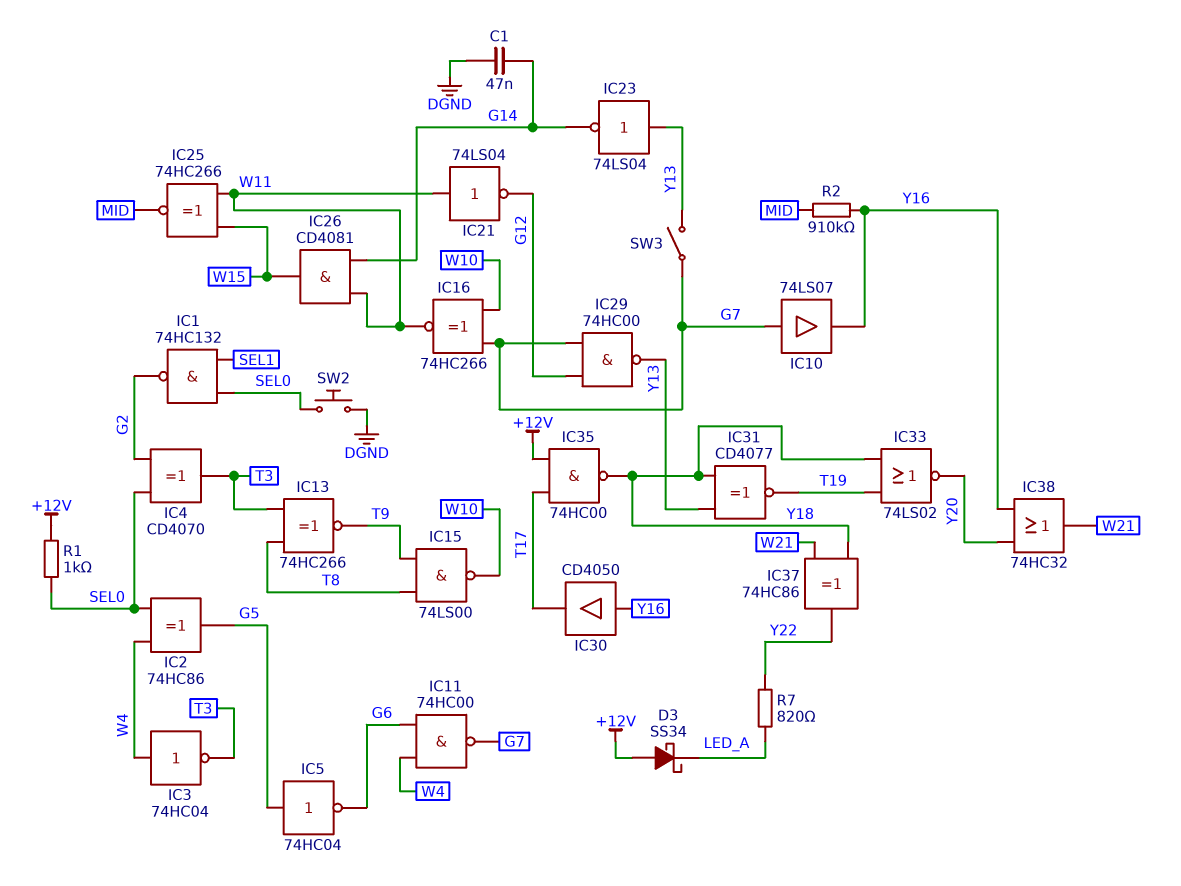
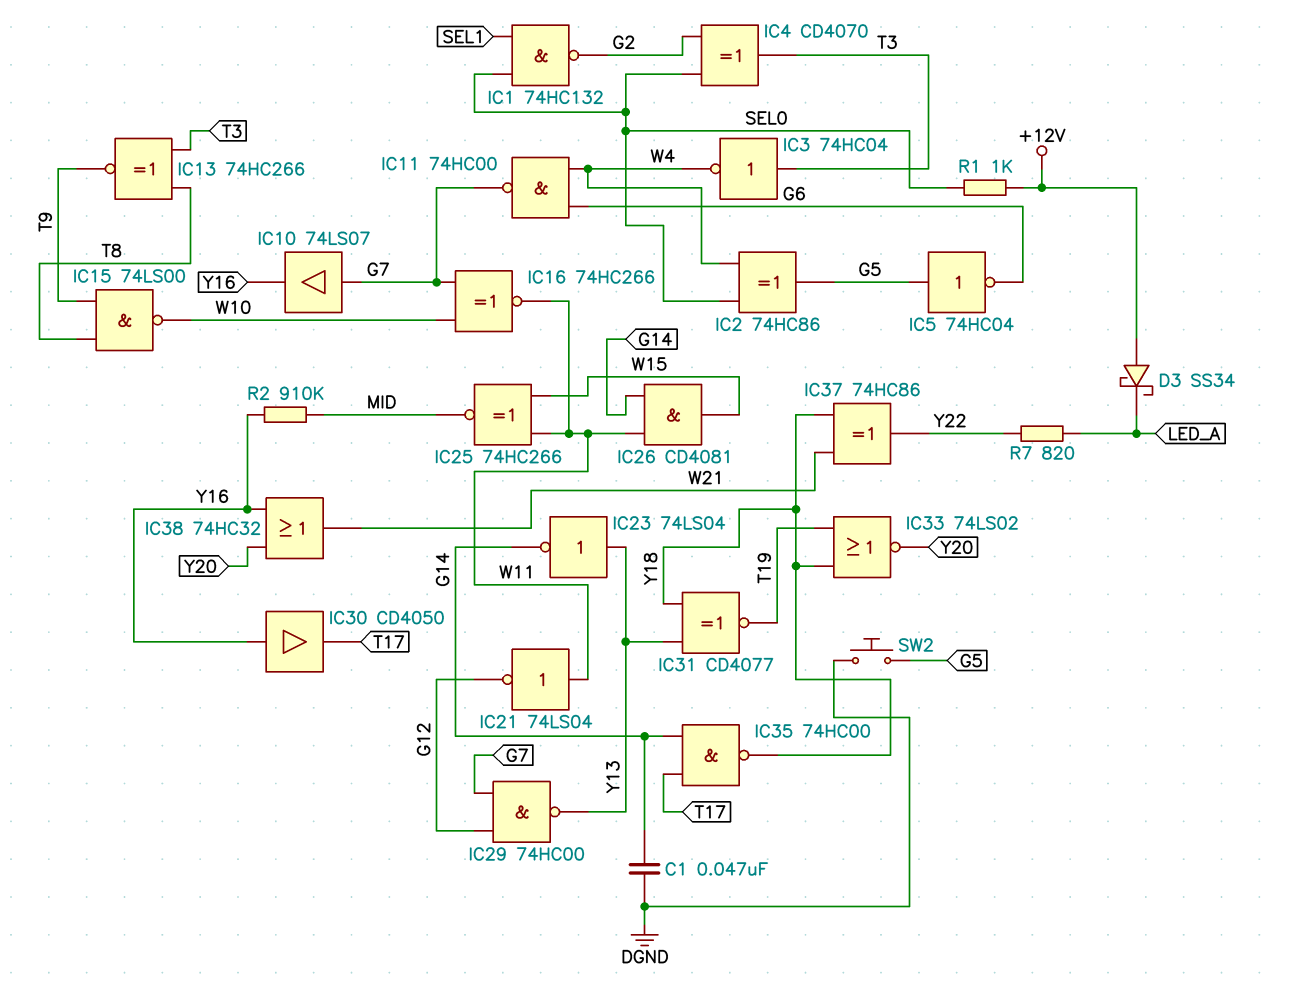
IC3: NOT 74HC04 (in W4, out T3) -> NOT 74HC04 (in T3, out W4)
IC35: NAND 74HC00 (in +12V, in T17, out Y18) -> NAND 74HC00 (in G14, in T17, out Y18)
SW2: button (DGND, SEL0) -> button (DGND, G5)
SW3: switch (G7, Y13) -> none

